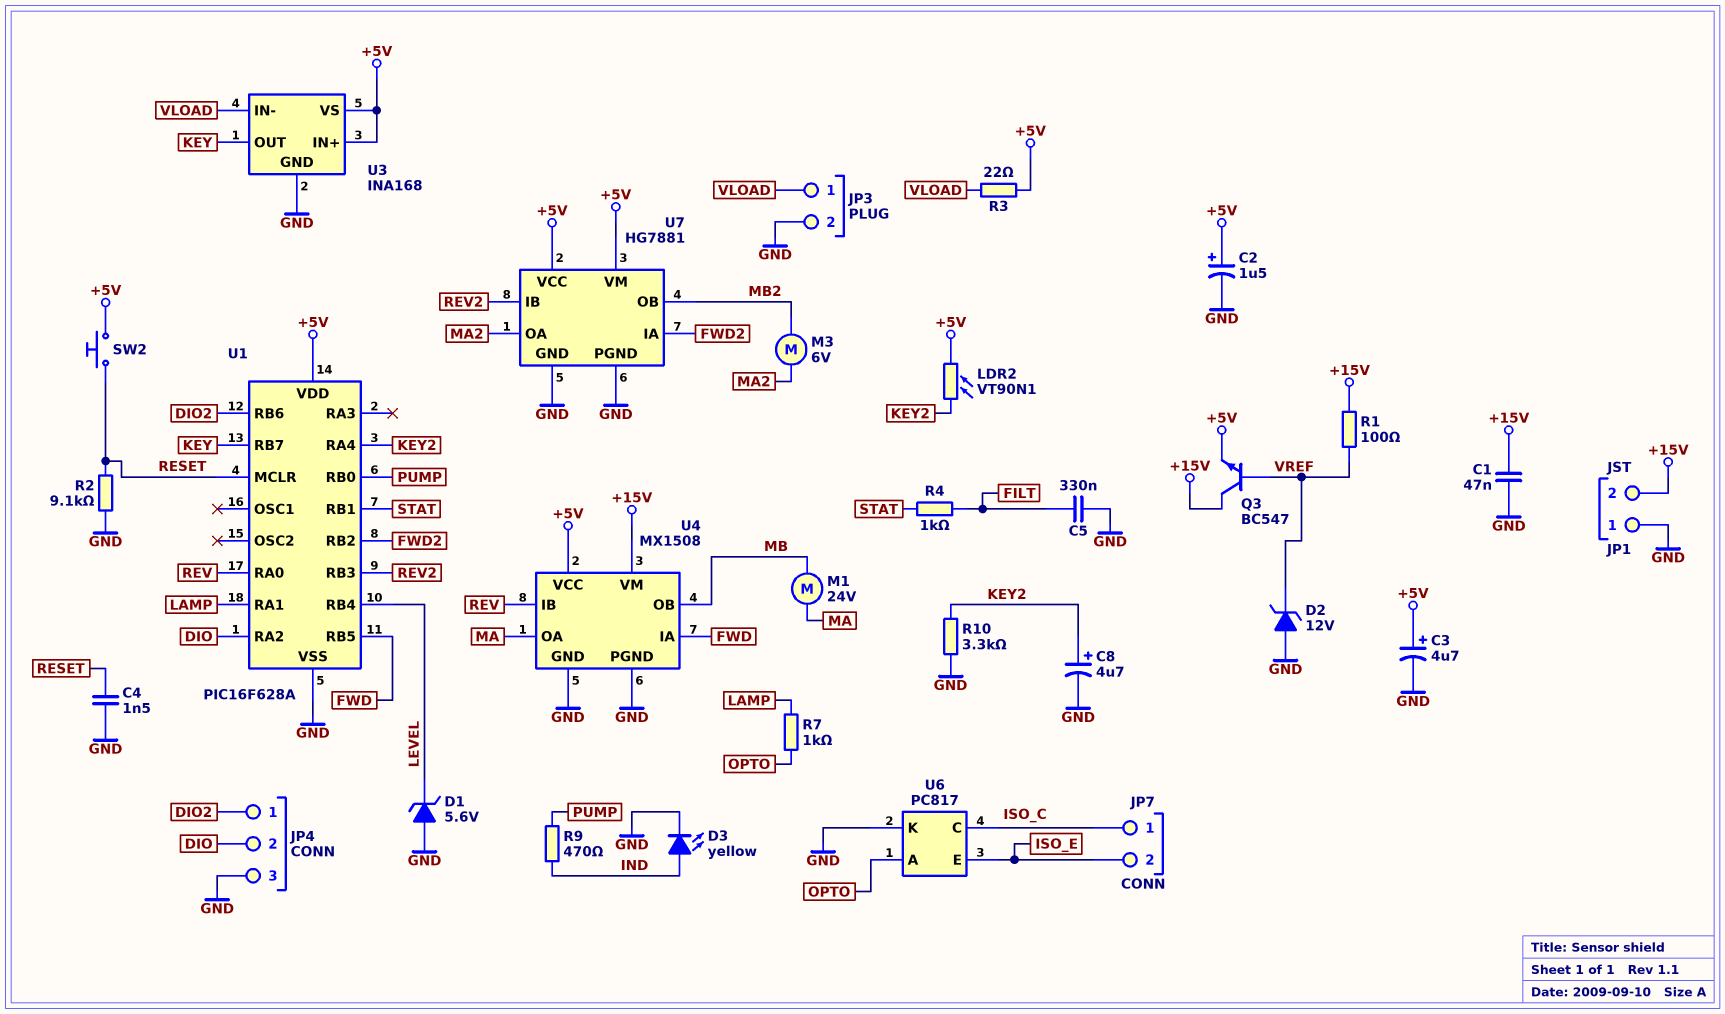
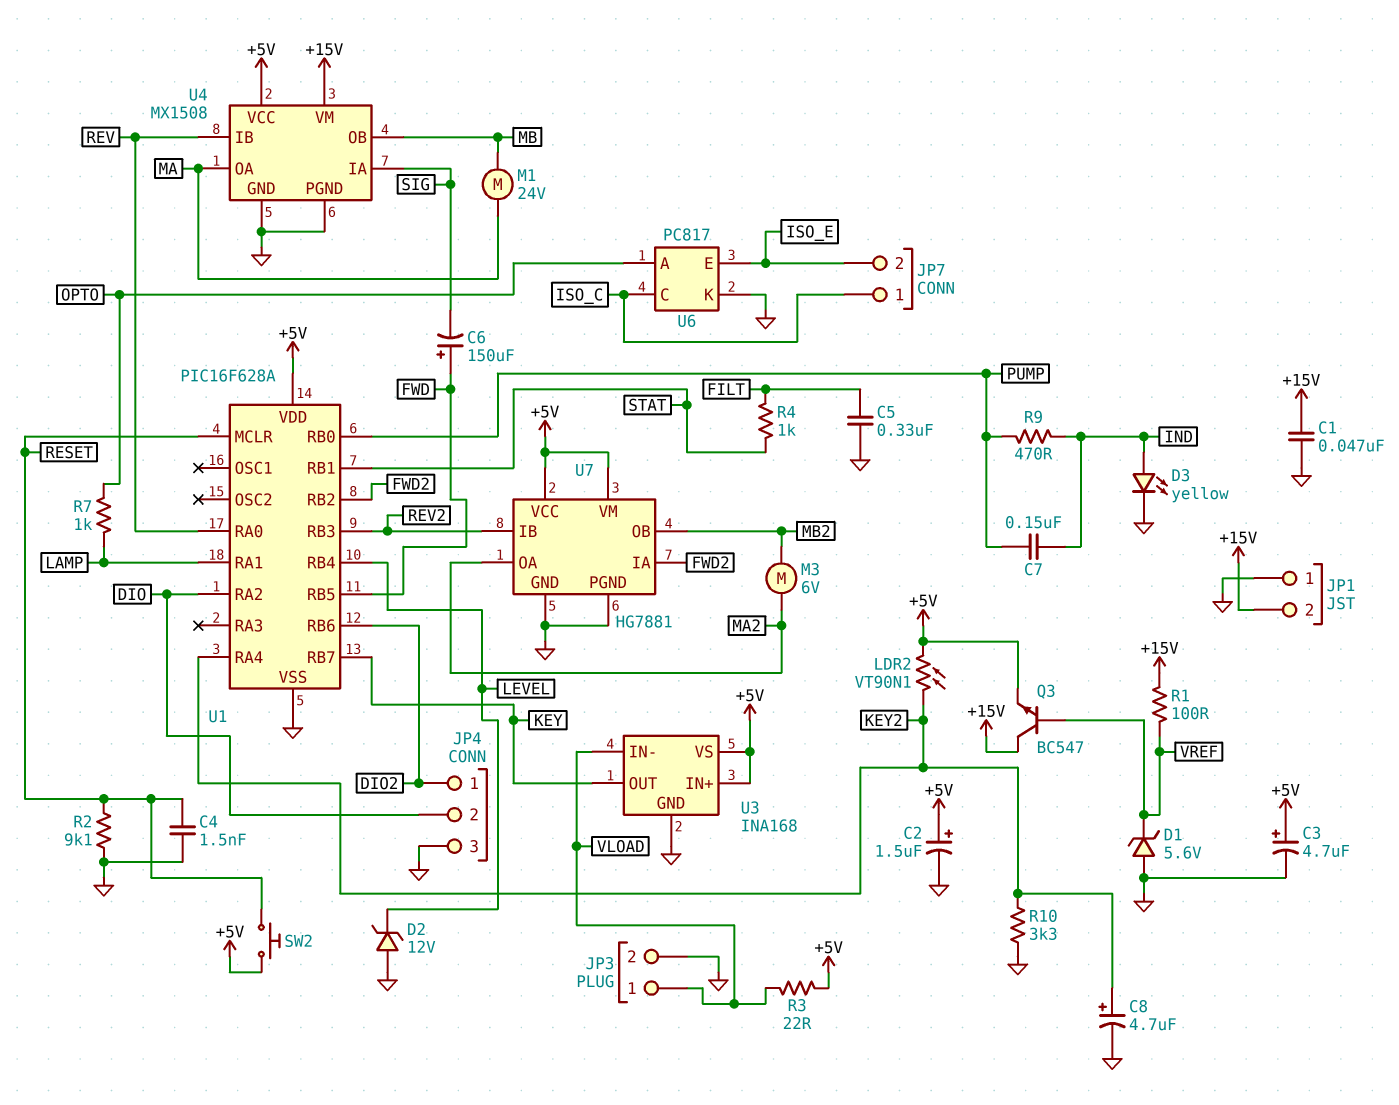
C6: none -> 150uF (plus FWD, minus SIG)
C7: none -> 150nF (IND, PUMP)
D1: zener 5.6V (A GND, K LEVEL) -> zener 5.6V (A GND, K VREF)
D2: zener 12V (A GND, K VREF) -> zener 12V (A GND, K LEVEL)
U4 pin IA: FWD -> SIG

